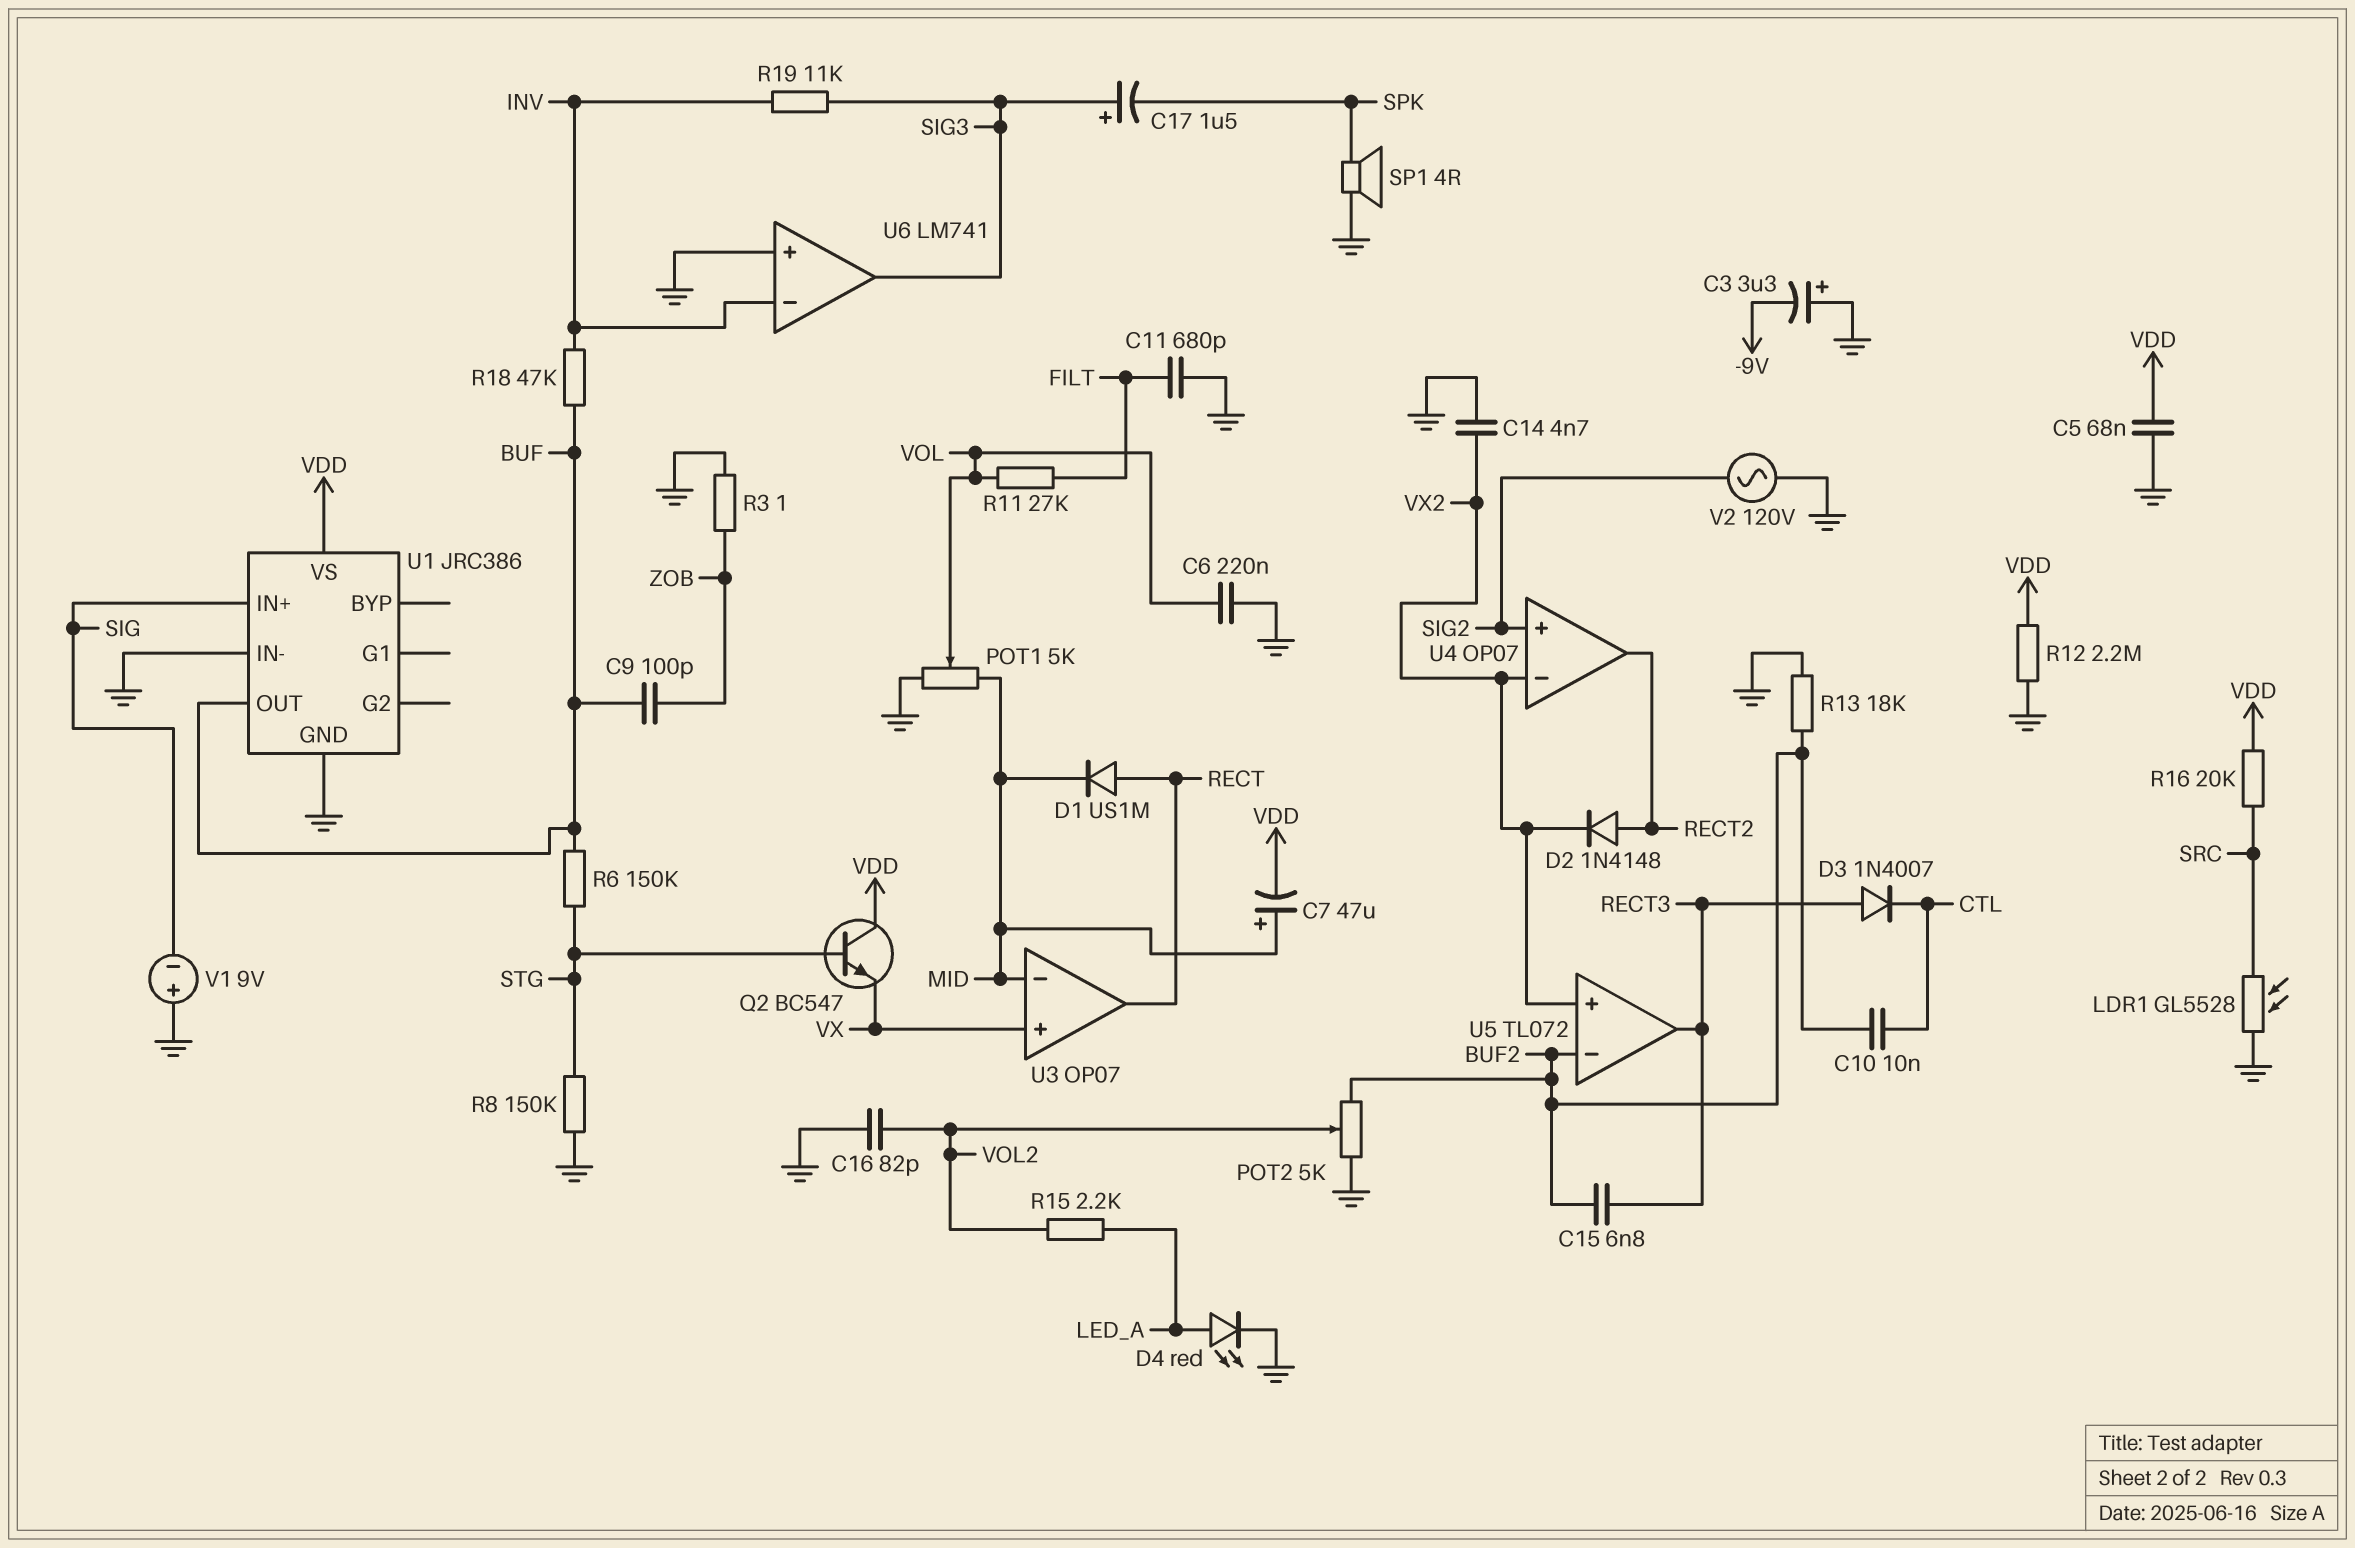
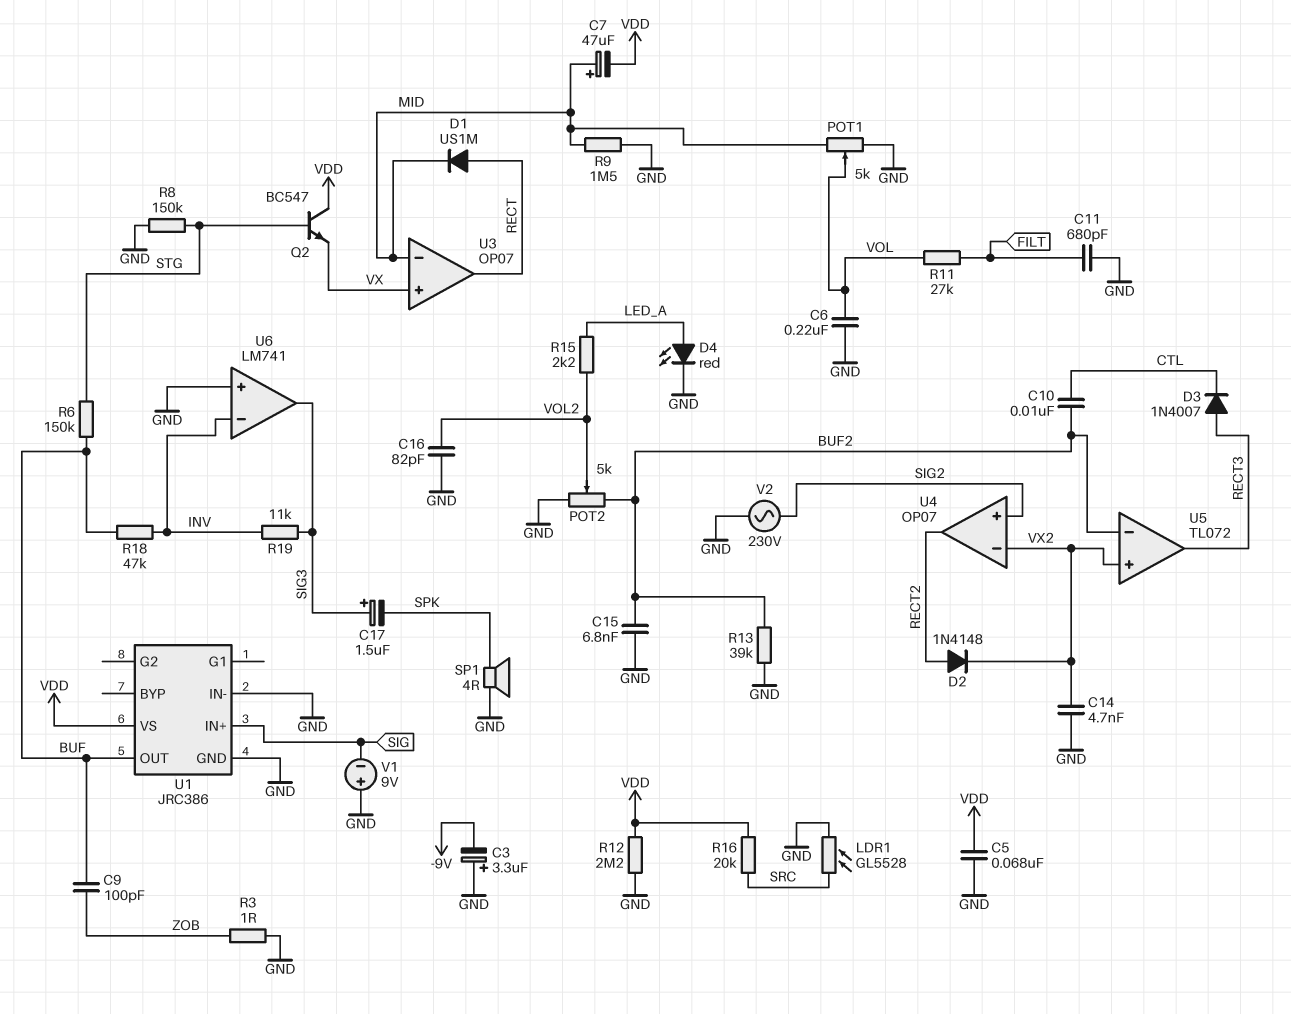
C15: 6.8nF (BUF2, RECT3) -> 6.8nF (BUF2, GND)
R9: none -> 1.5M (GND, MID)
R13: 18k (BUF2, GND) -> 39k (BUF2, GND)
V2: AC 120V (GND, SIG2) -> AC 230V (GND, SIG2)

